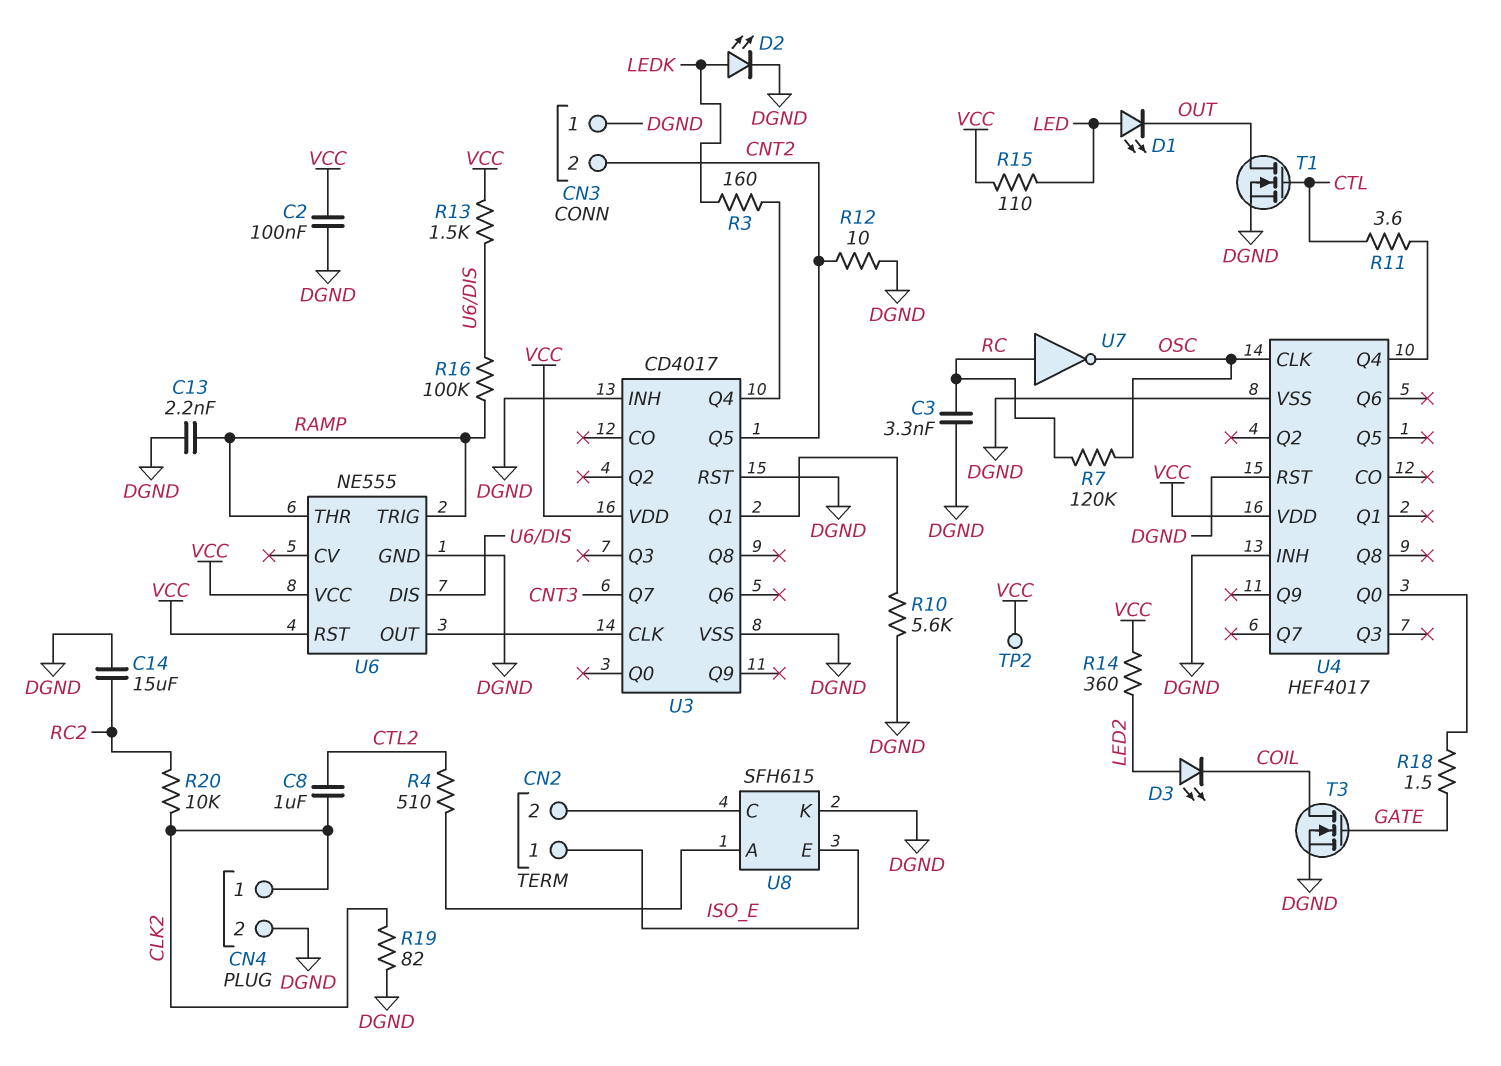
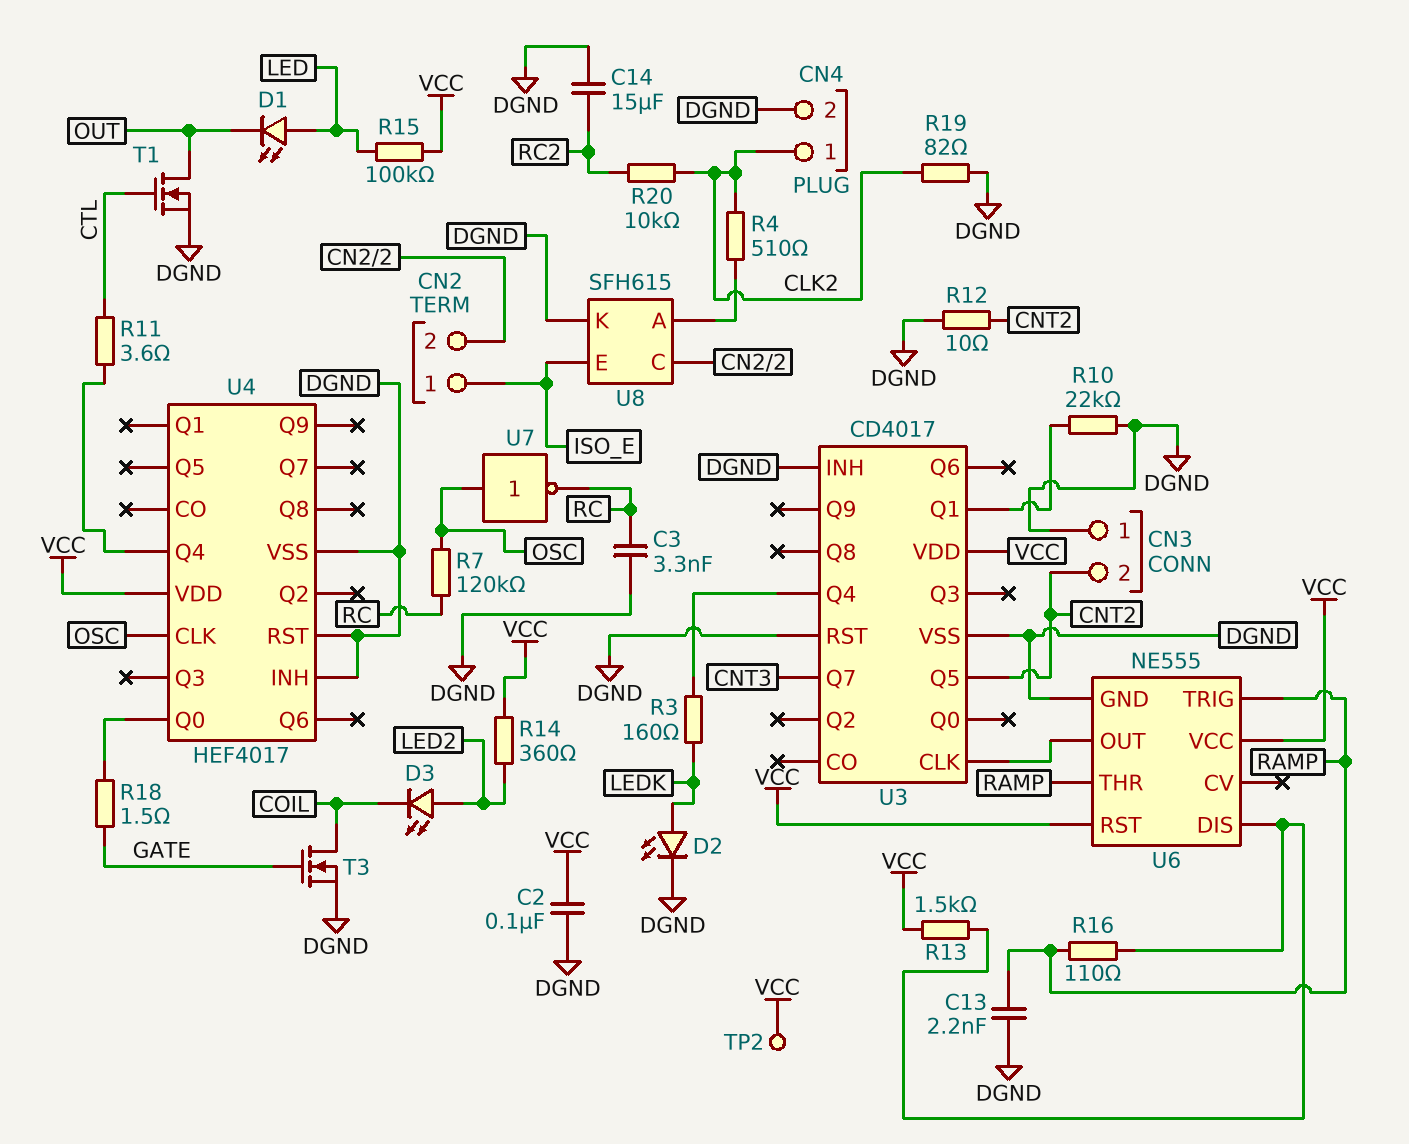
C8: 1uF (CLK2, CTL2) -> none
R4: 510 (CTL2, U8/A) -> 510 (CLK2, U8/A)
R10: 5.6k (DGND, U3/Q1) -> 22k (DGND, U3/Q1)
R15: 110 (LED, VCC) -> 100k (LED, VCC)
R16: 100k (RAMP, U6/DIS) -> 110 (RAMP, U6/DIS)
U7: NOT (in RC, out OSC) -> NOT (in OSC, out RC)

